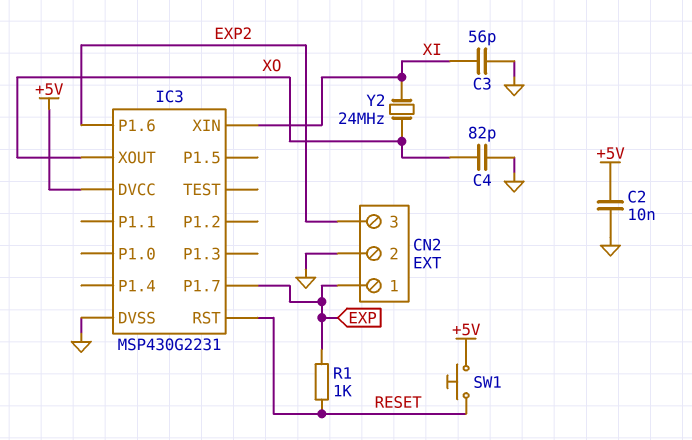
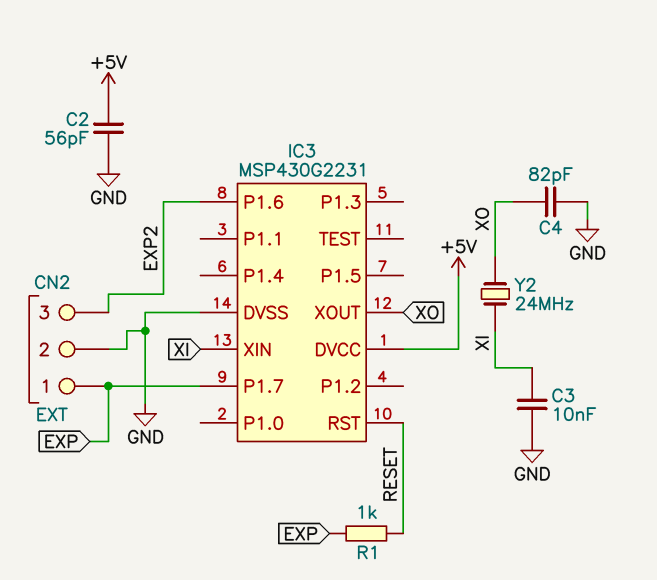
C2: 10nF (+5V, GND) -> 56pF (+5V, GND)
C3: 56pF (GND, XI) -> 10nF (GND, XI)
SW1: button (+5V, RESET) -> none

